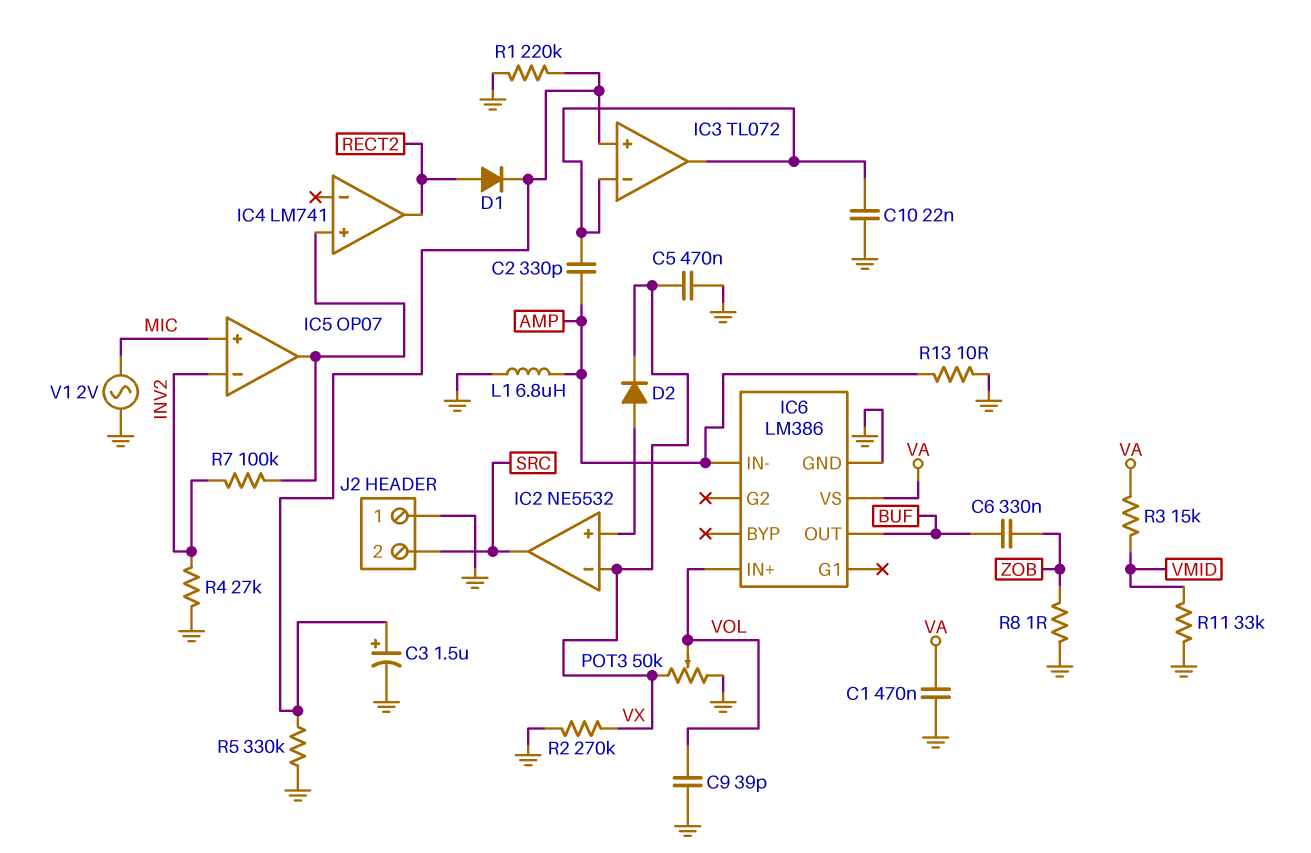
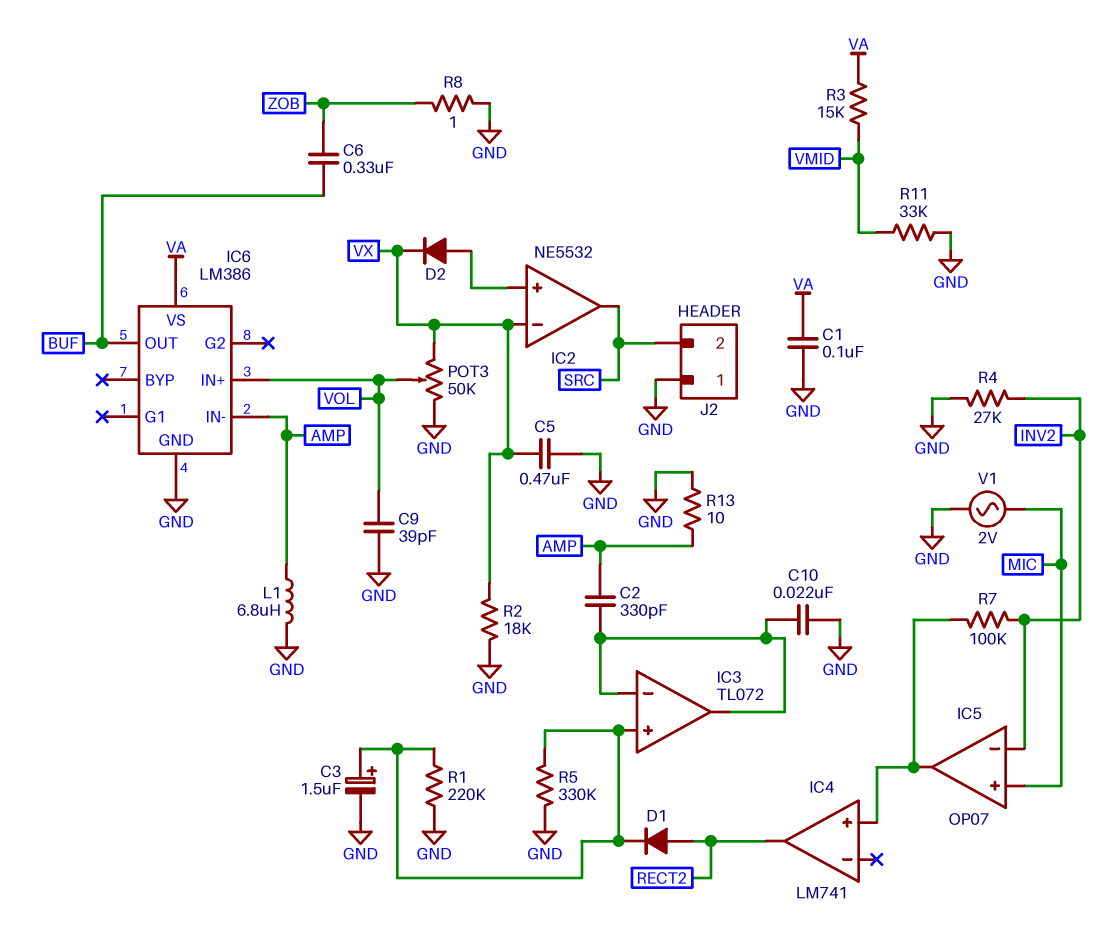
C1: 470nF (GND, VA) -> 100nF (GND, VA)
R2: 270k (GND, VX) -> 18k (GND, VX)

